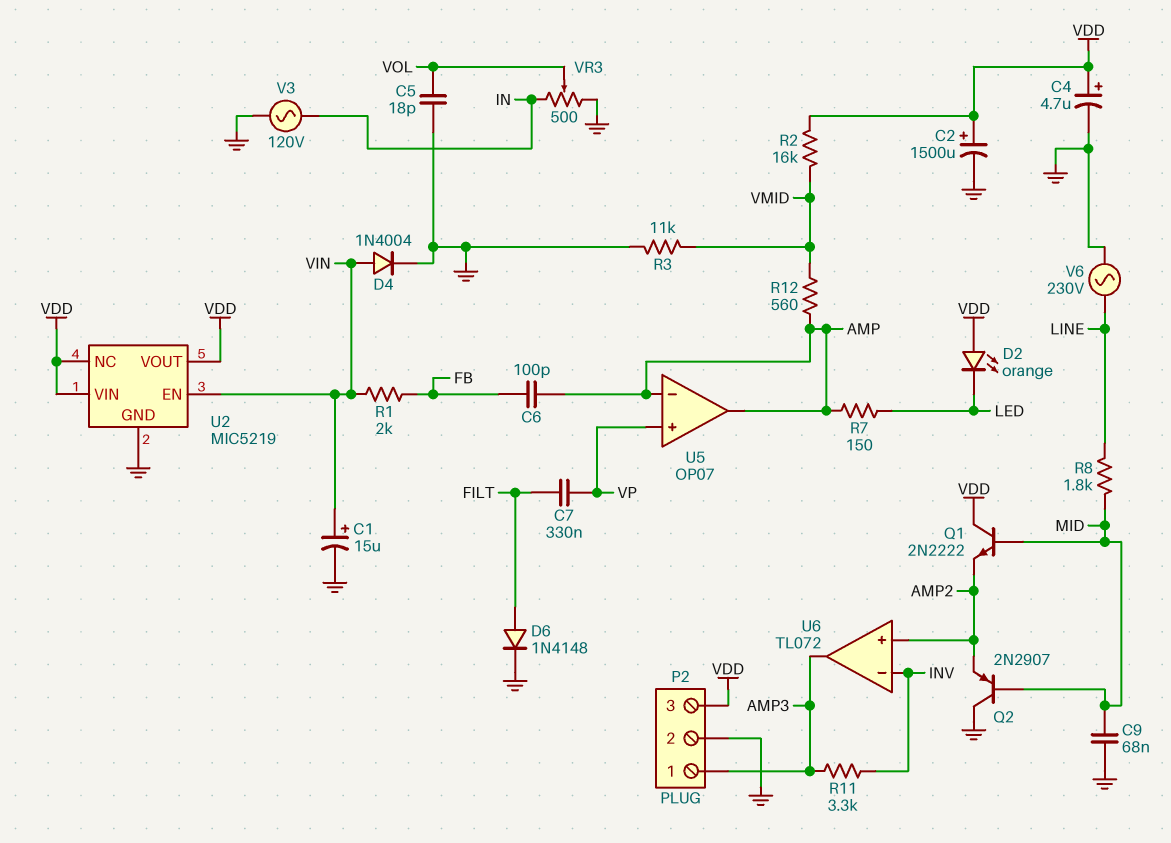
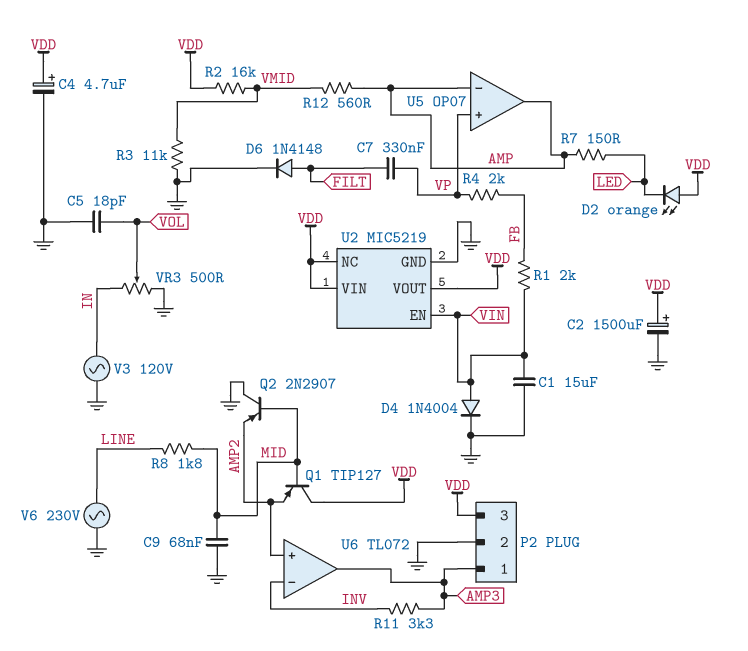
C1: 15uF (plus VIN, minus GND) -> 15uF (GND, VIN)
C6: 100pF (AMP, FB) -> none
Q1: NPN 2N2222 (B MID, C VDD, E AMP2) -> PNP TIP127 (B MID, C VDD, E AMP2)
R4: none -> 2k (FB, VP)

